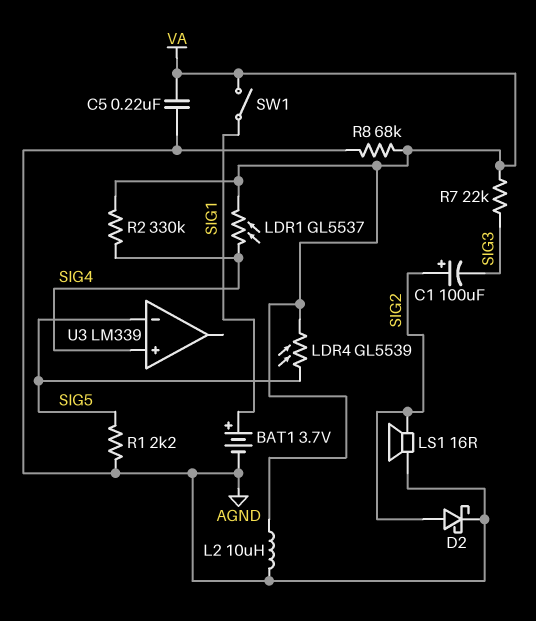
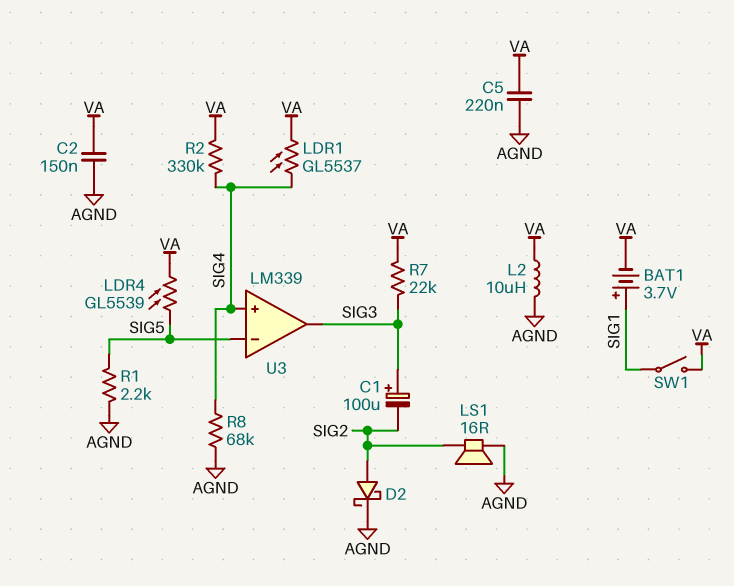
BAT1: 3.7V (plus SIG1, minus AGND) -> 3.7V (plus SIG1, minus VA)
C1: 100uF (plus SIG2, minus SIG3) -> 100uF (plus SIG3, minus SIG2)
C2: none -> 150nF (AGND, VA)
R8: 68k (AGND, VA) -> 68k (AGND, SIG4)
U3 pin out: none -> SIG3

